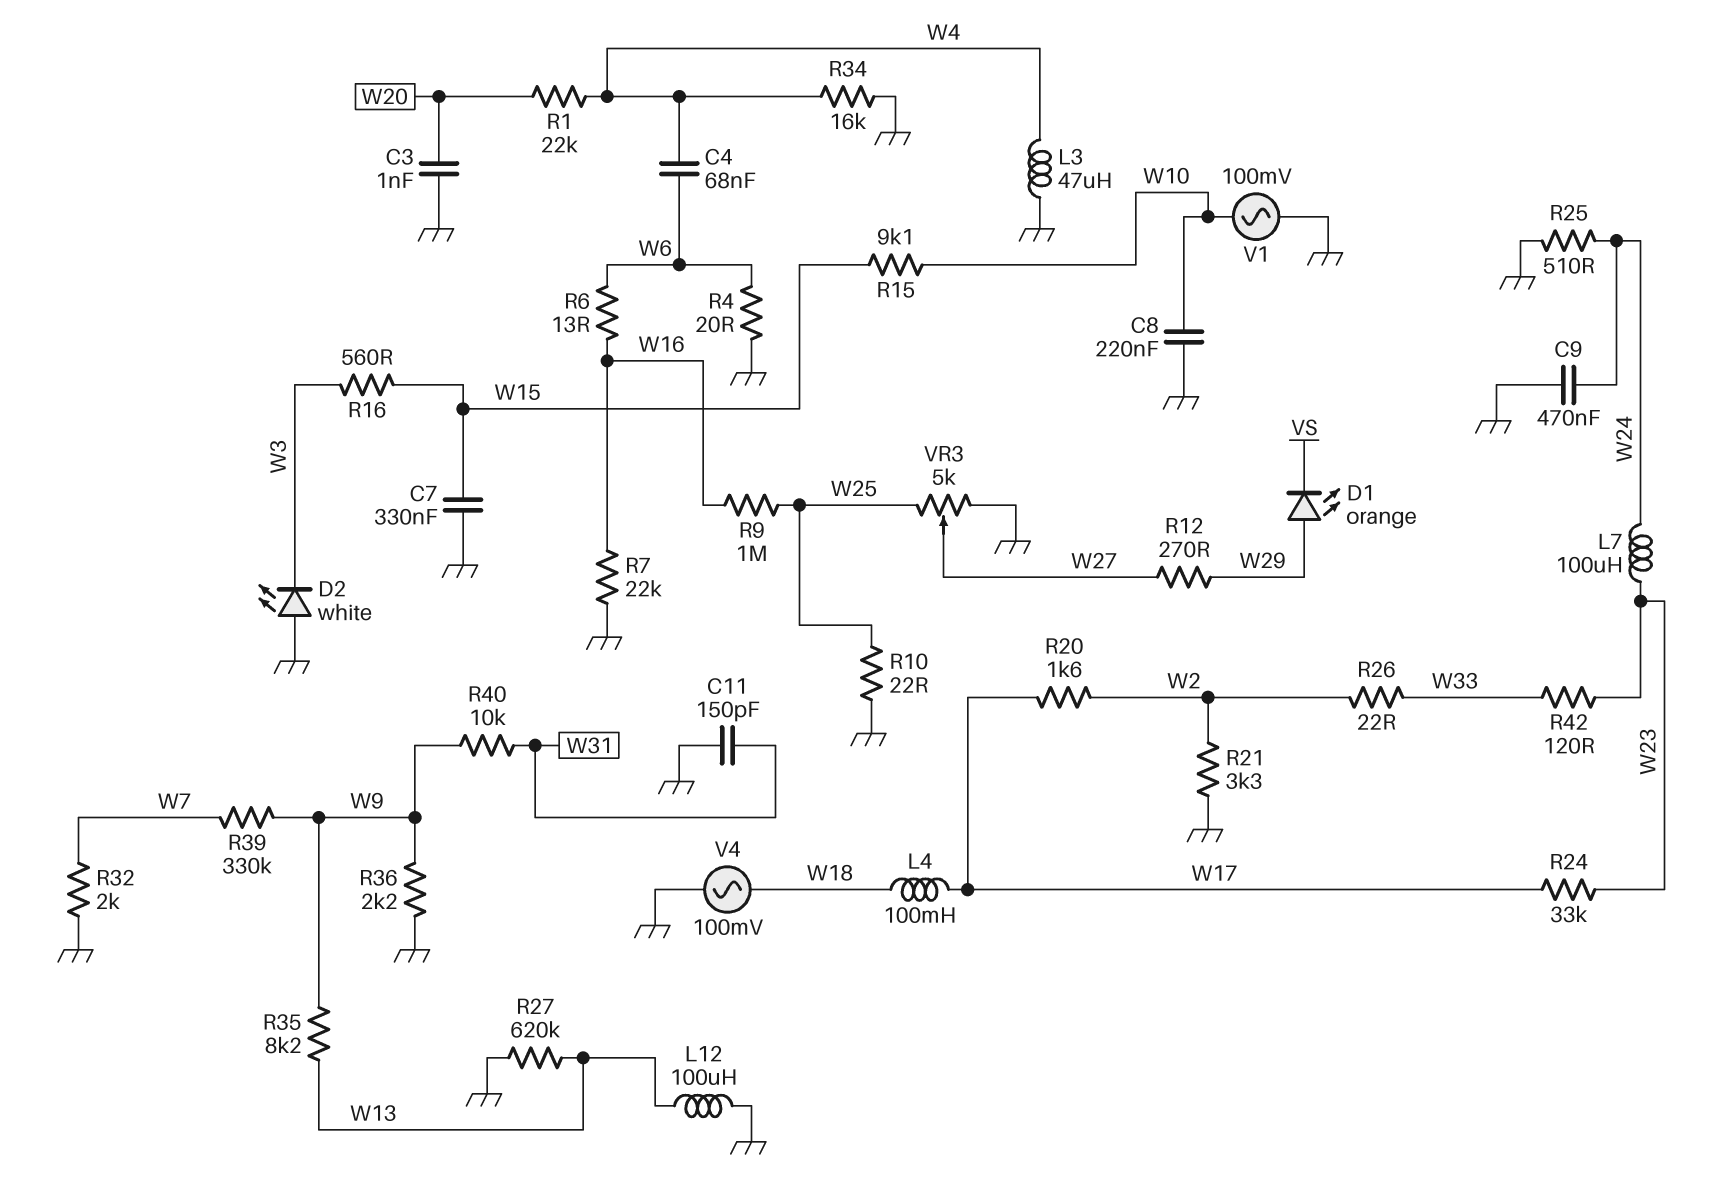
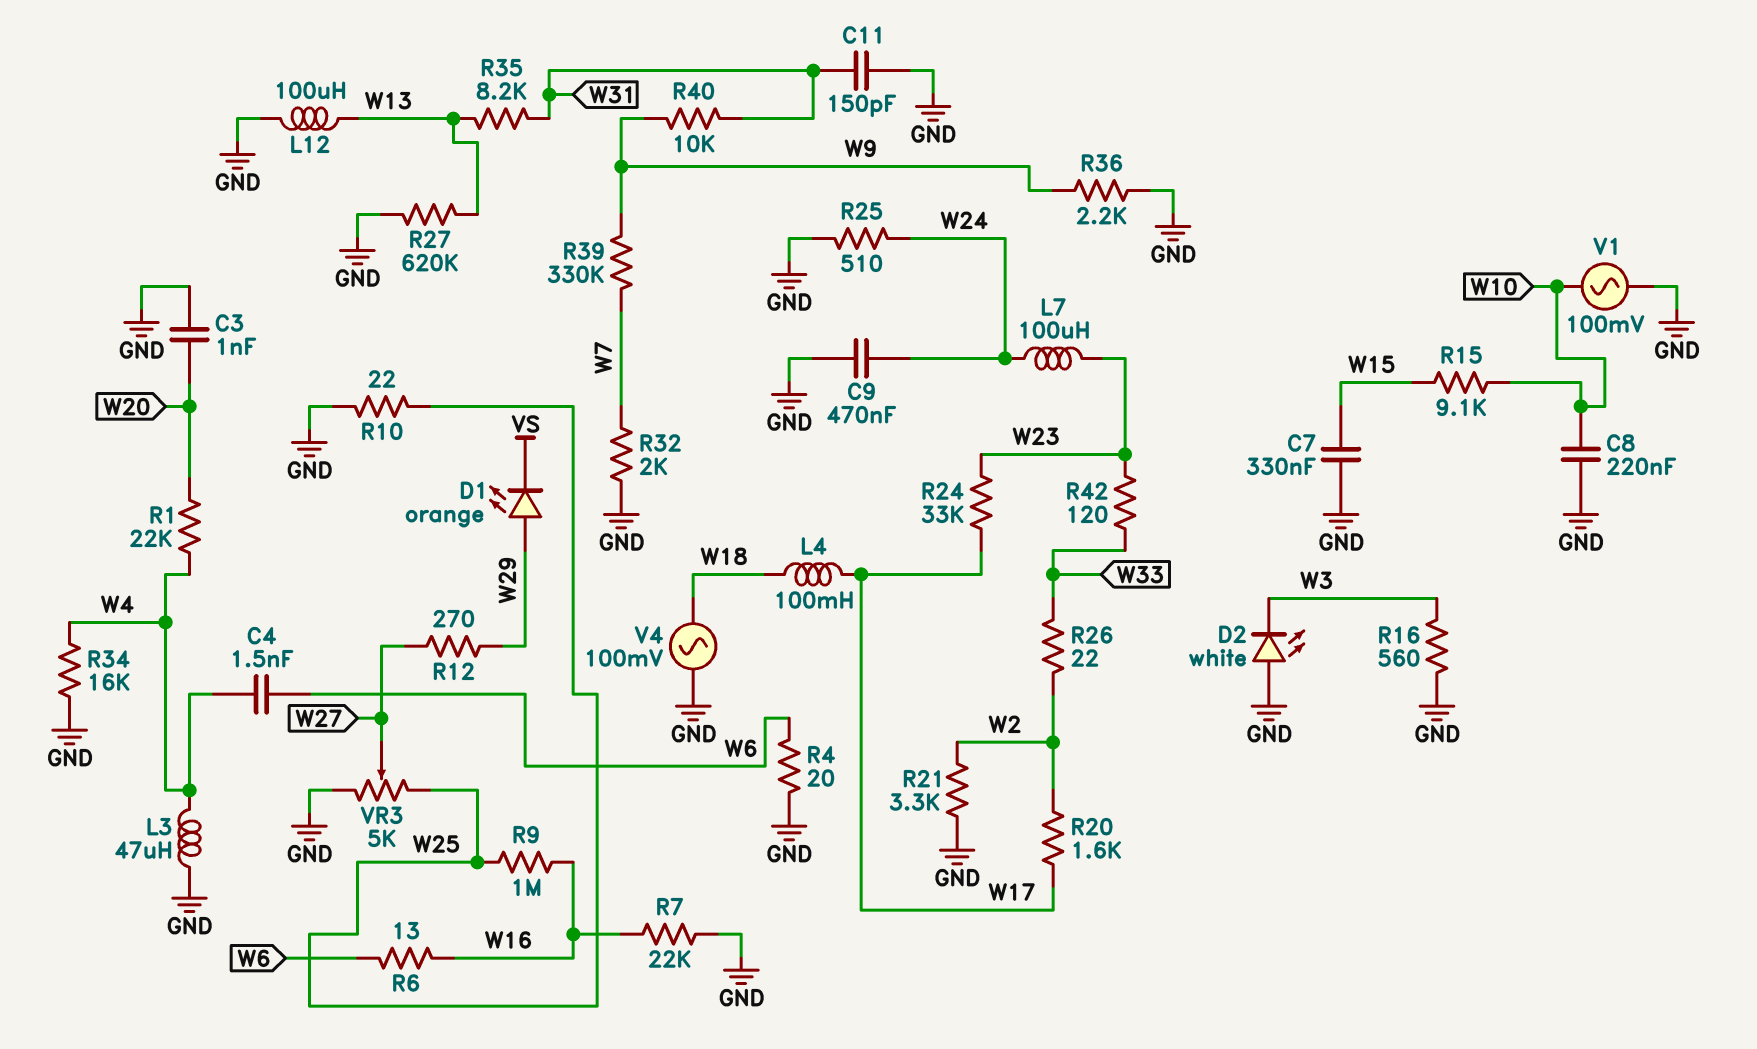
C4: 68nF (W4, W6) -> 1.5nF (W4, W6)
R16: 560 (W3, W15) -> 560 (GND, W3)
R35: 8.2k (W9, W13) -> 8.2k (W13, W31)

